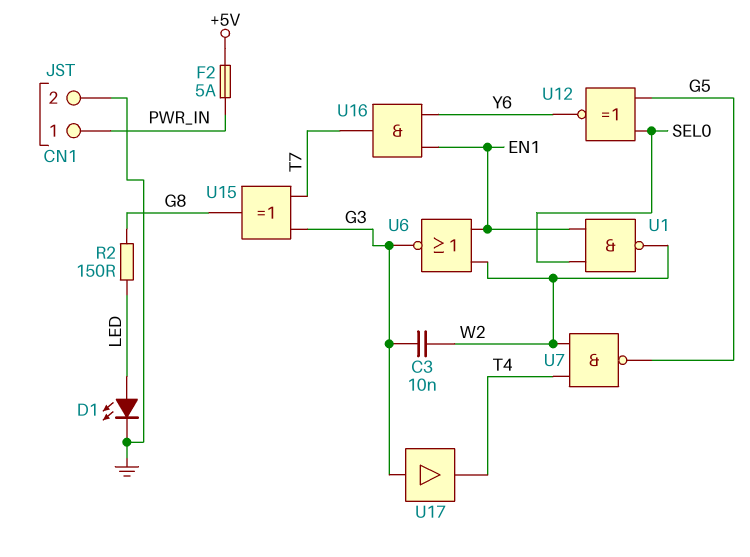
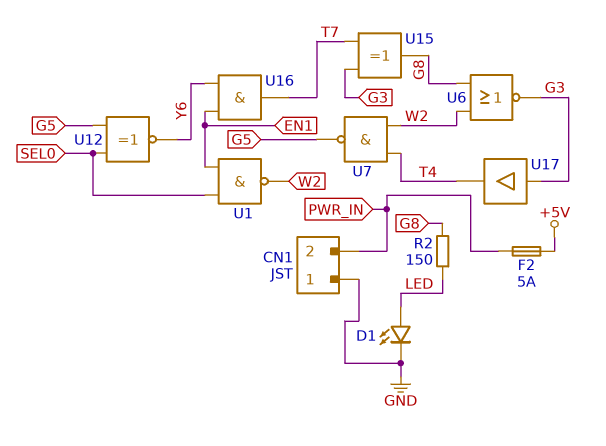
C3: 10nF (G3, W2) -> none
CN1 pin 1: PWR_IN -> GND
CN1 pin 2: GND -> PWR_IN
U6: NOR (in EN1, in W2, out G3) -> NOR (in G8, in W2, out G3)

